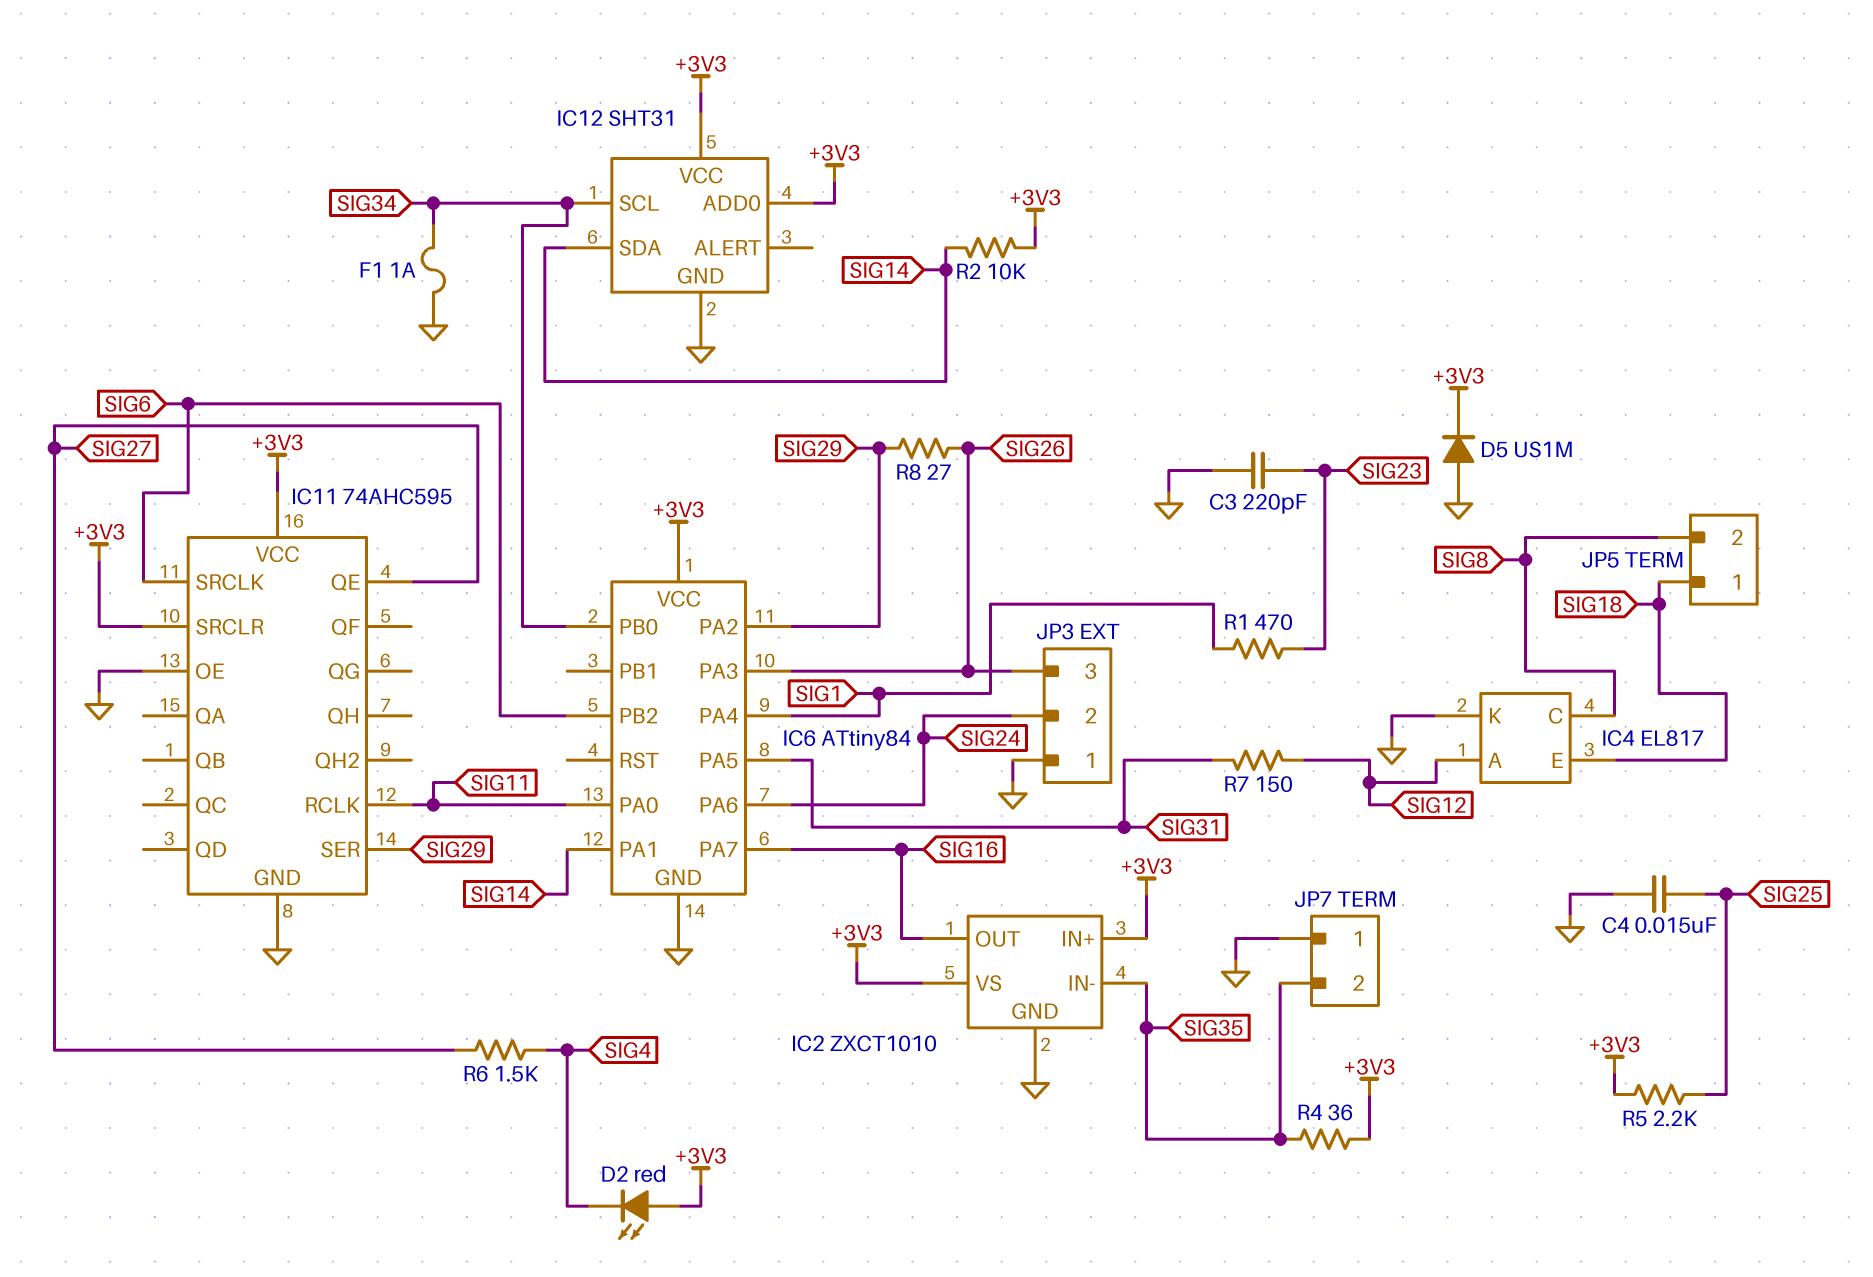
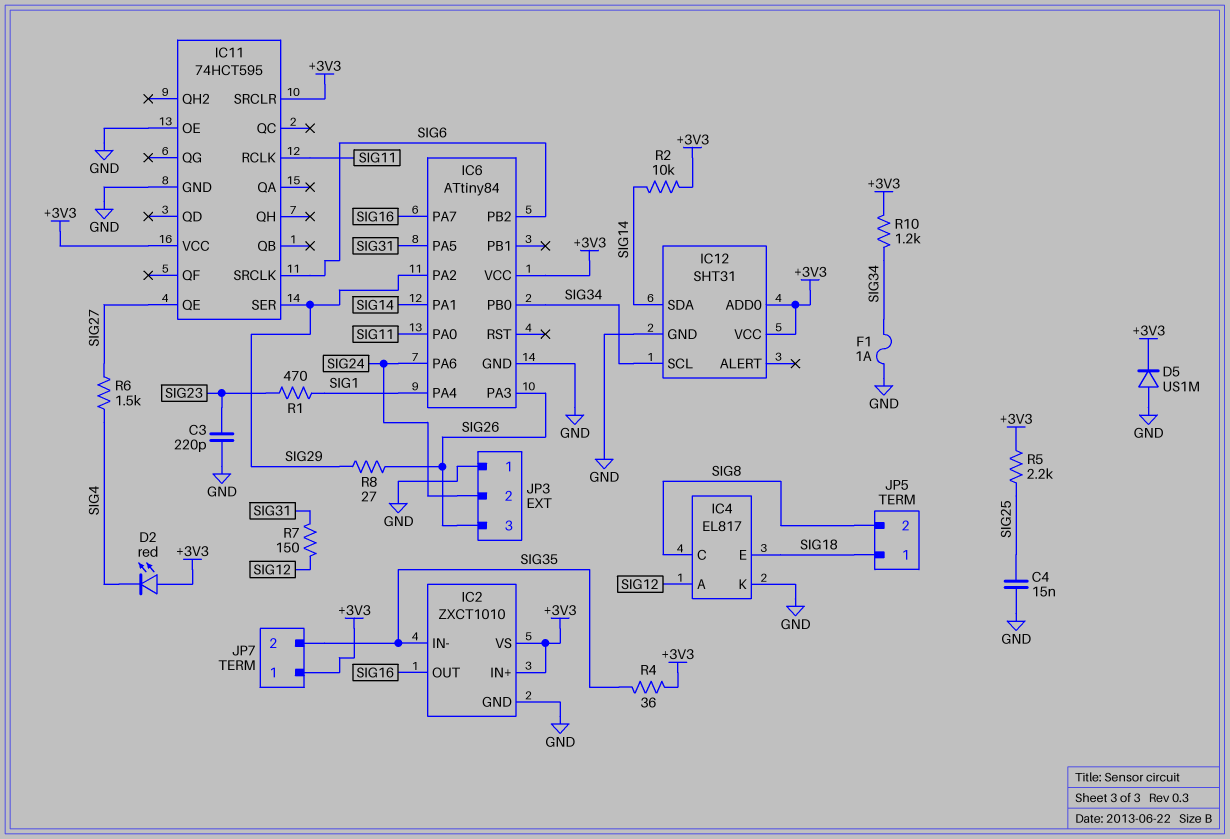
IC11: 74AHC595 -> 74HCT595
JP7 pin 1: GND -> +3V3
R10: none -> 1.2k (+3V3, SIG34)

